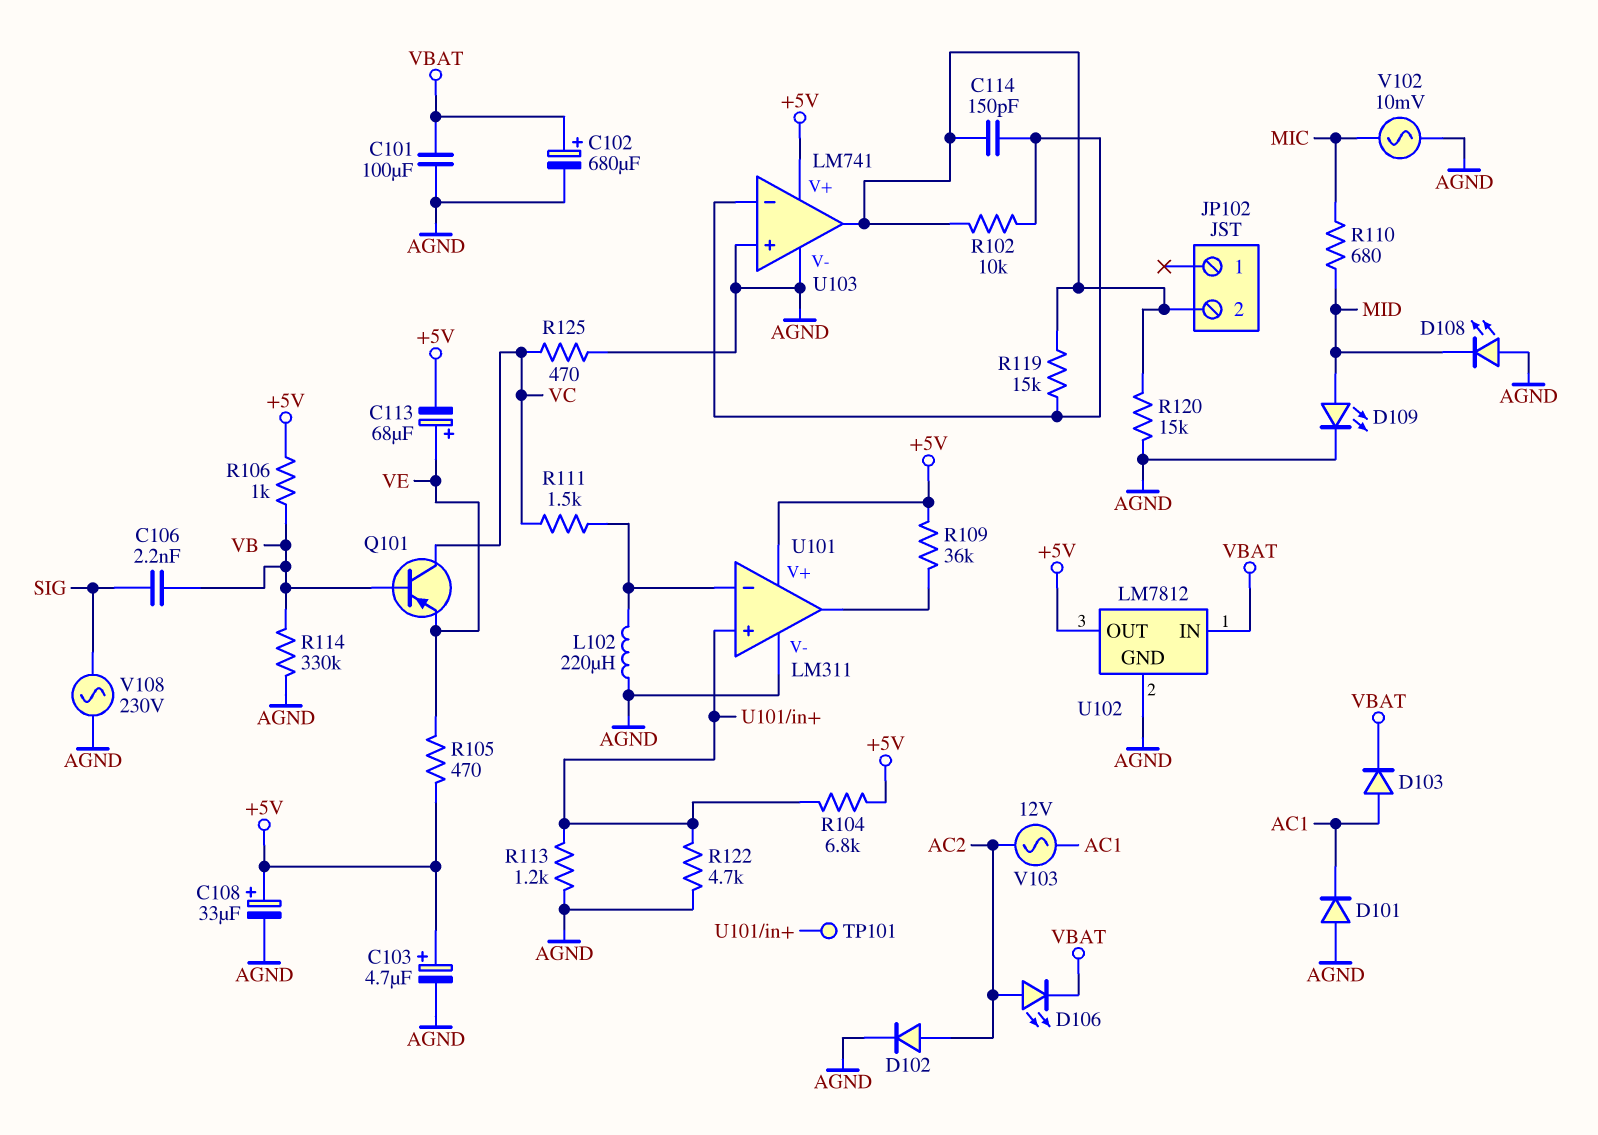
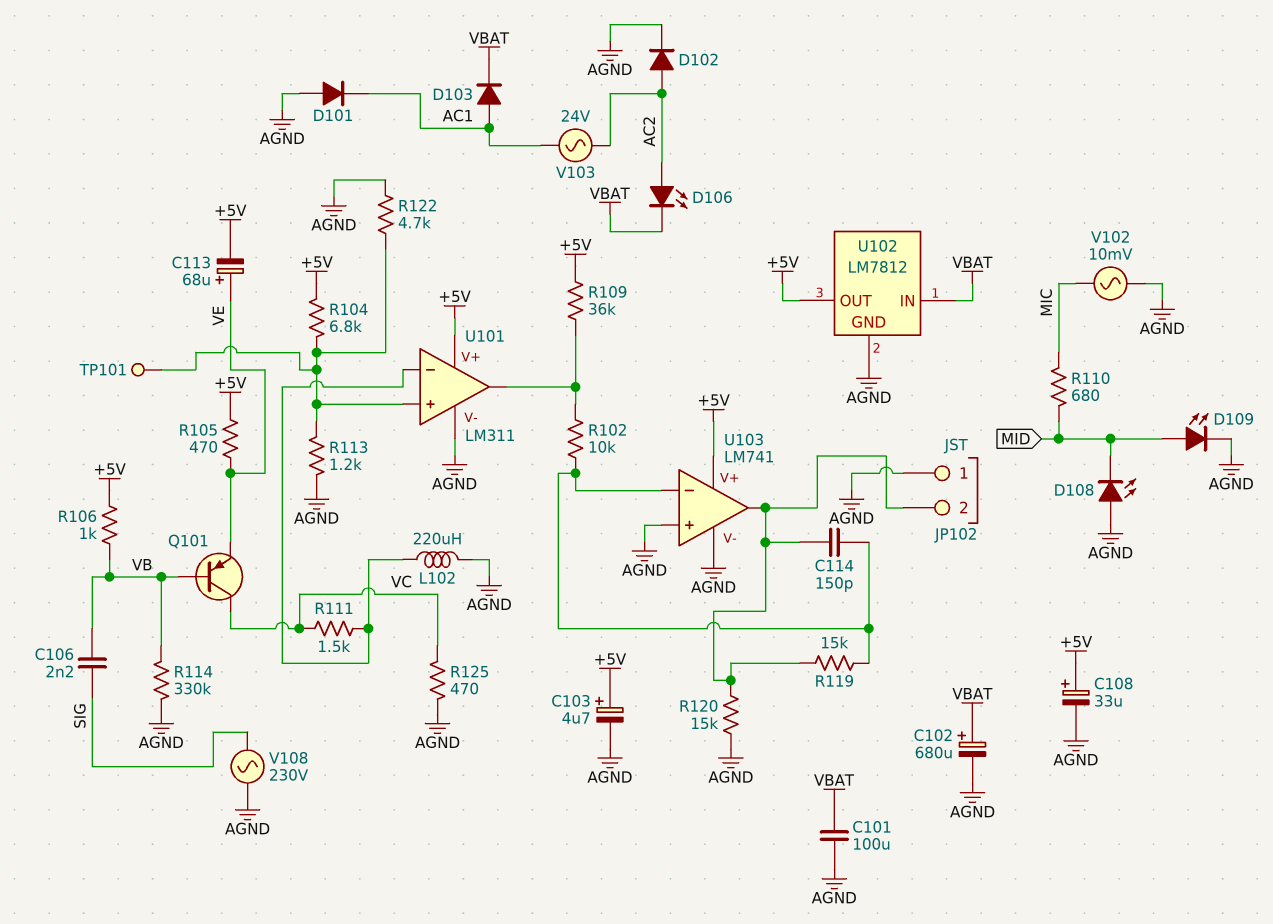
JP102 pin 1: none -> AGND
R102: 10k (JP102/2, U103/in-) -> 10k (U101/out, U103/in-)
V103: AC 12V (AC1, AC2) -> AC 24V (AC1, AC2)

